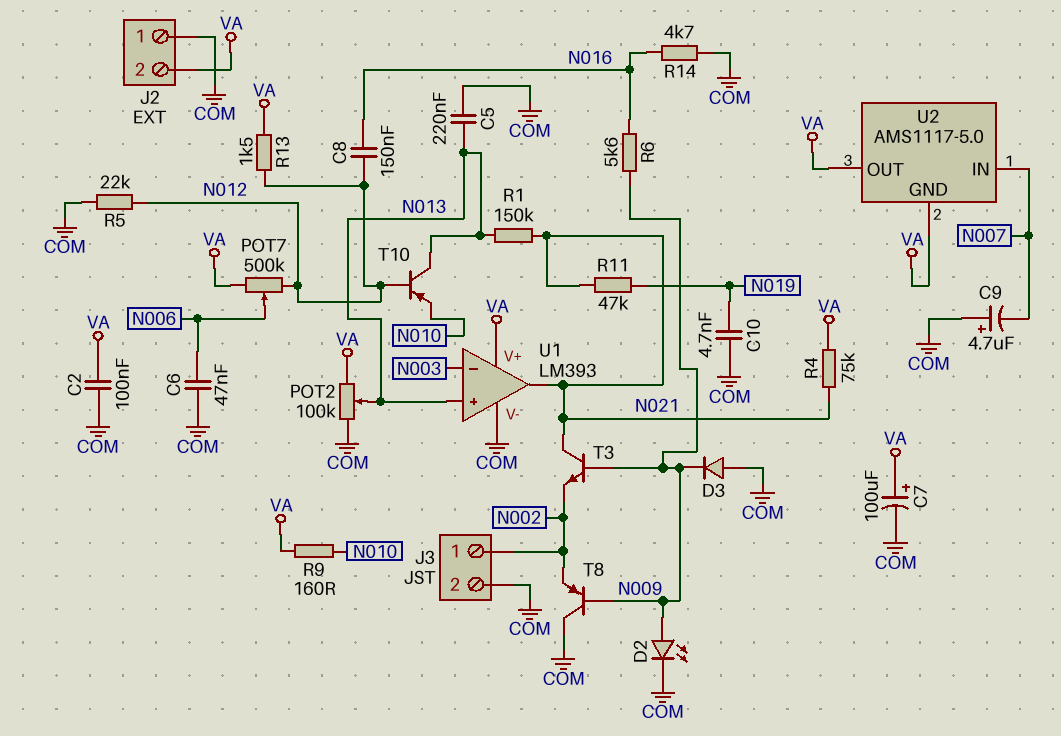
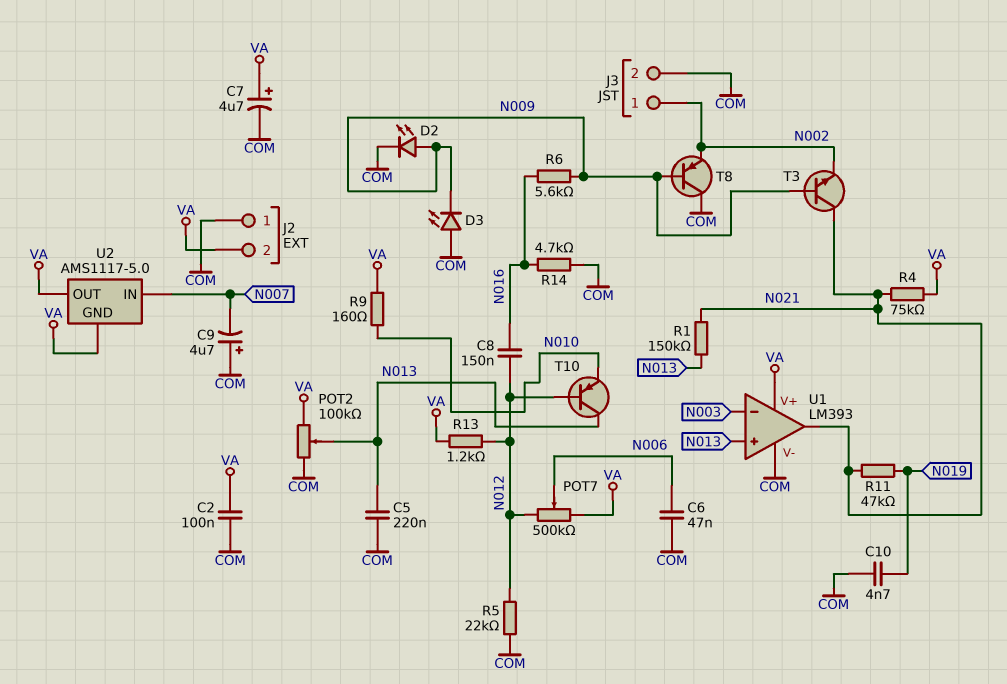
C7: 100uF (plus VA, minus COM) -> 4.7uF (plus VA, minus COM)
D3: diode (A COM, K N009) -> LED (A COM, K N009)
R13: 1.5k (N012, VA) -> 1.2k (N012, VA)

